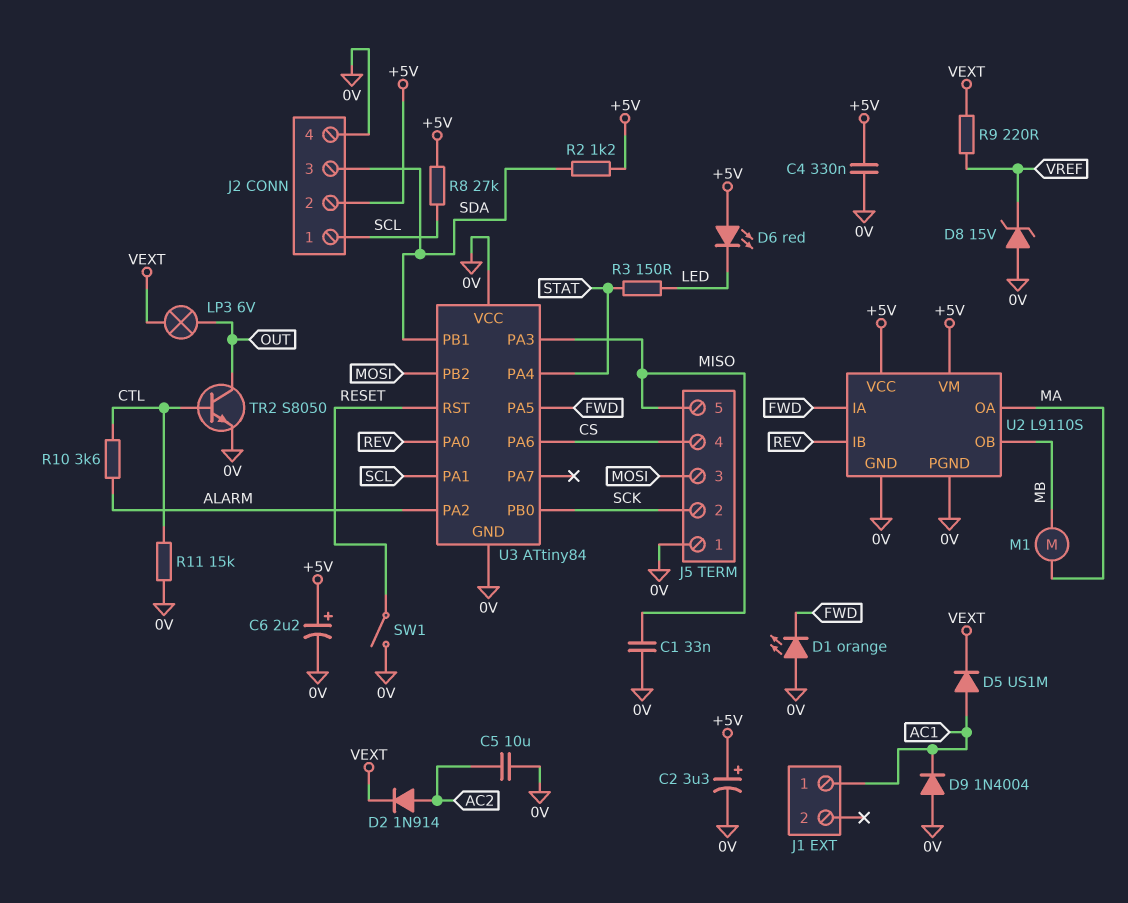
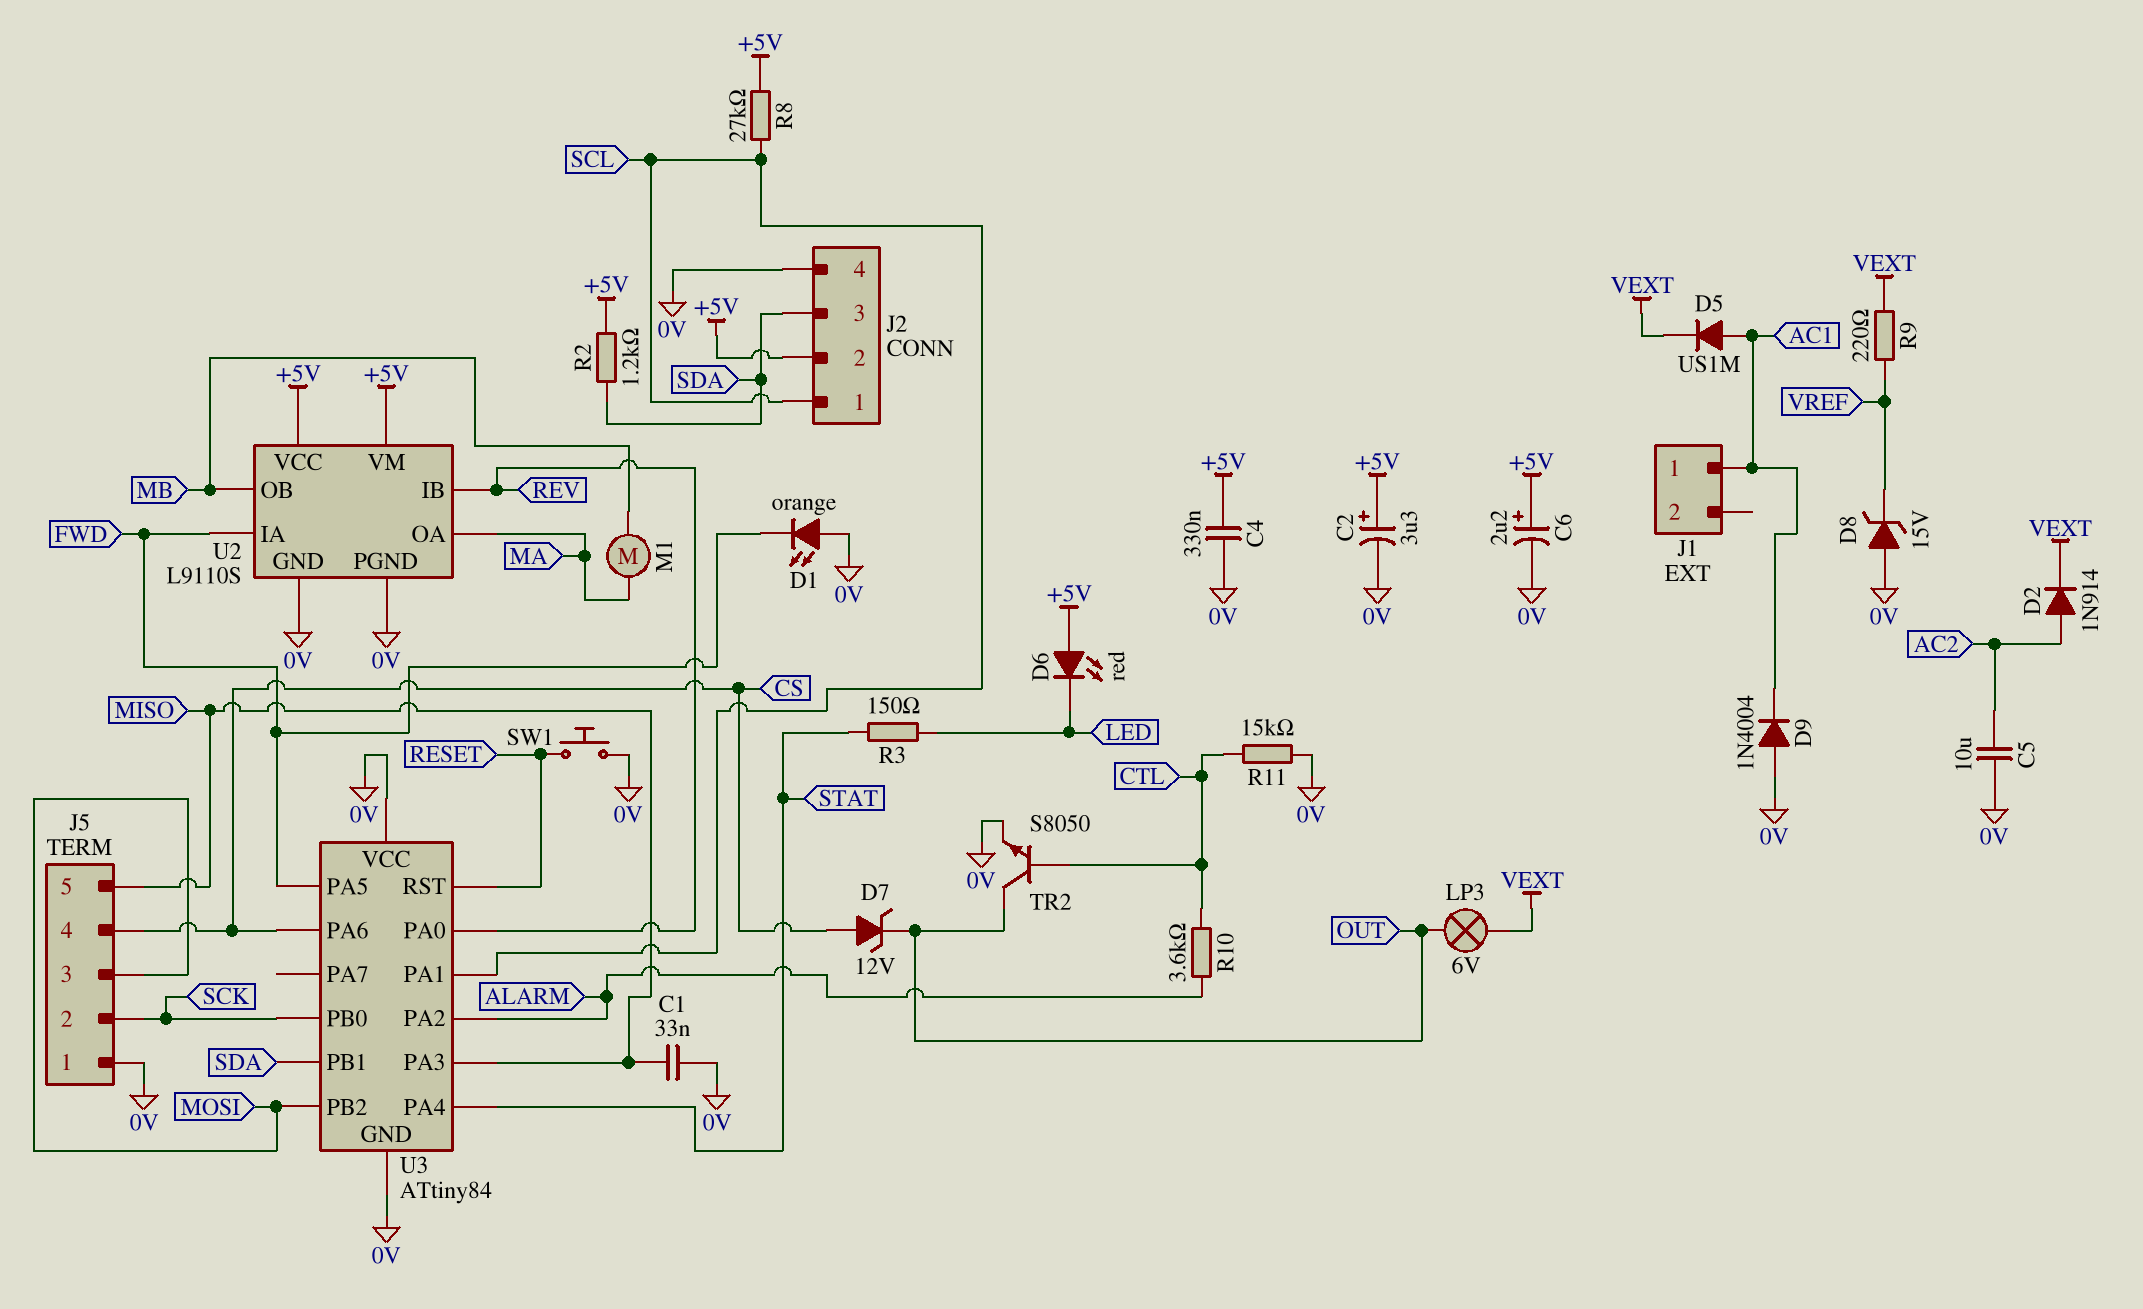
D7: none -> zener 12V (A CS, K OUT)
SW1: switch (0V, RESET) -> button (0V, RESET)

